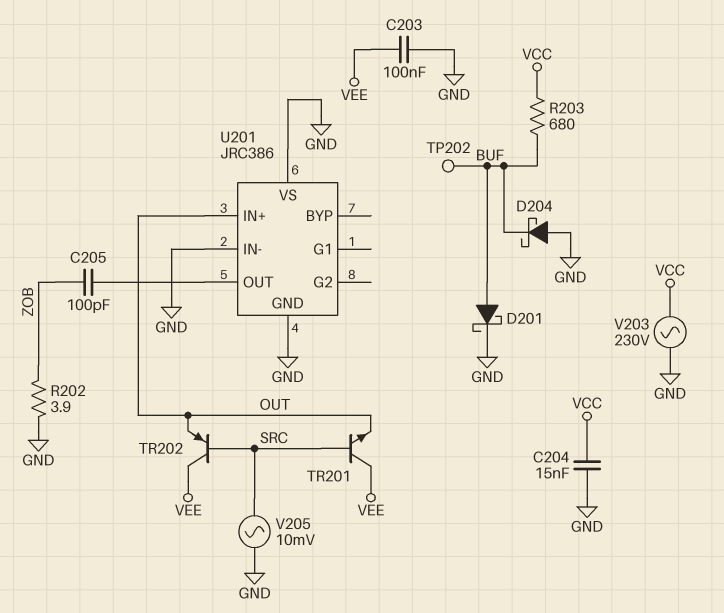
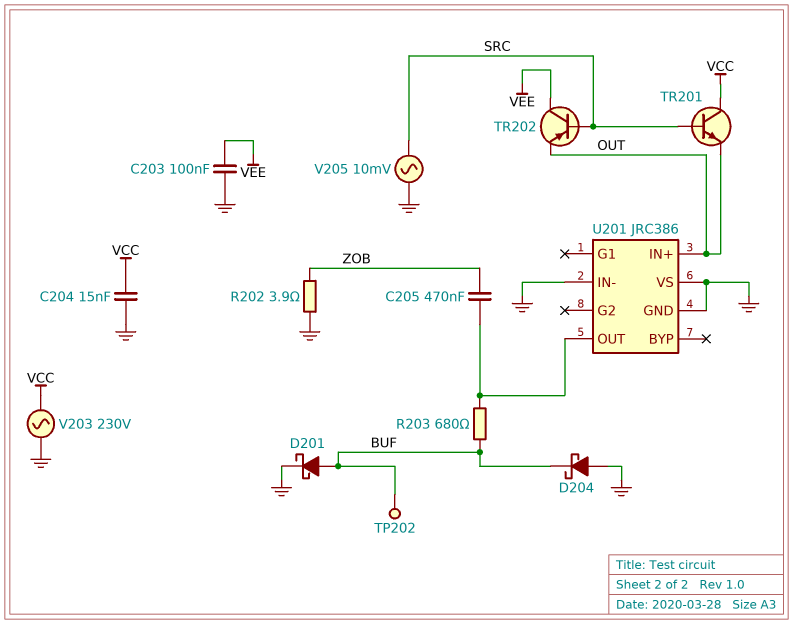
C205: 100pF (U201/OUT, ZOB) -> 470nF (U201/OUT, ZOB)
R203: 680 (BUF, VCC) -> 680 (BUF, U201/OUT)
TR201: NPN (B SRC, C VEE, E OUT) -> NPN (B SRC, C VCC, E OUT)

